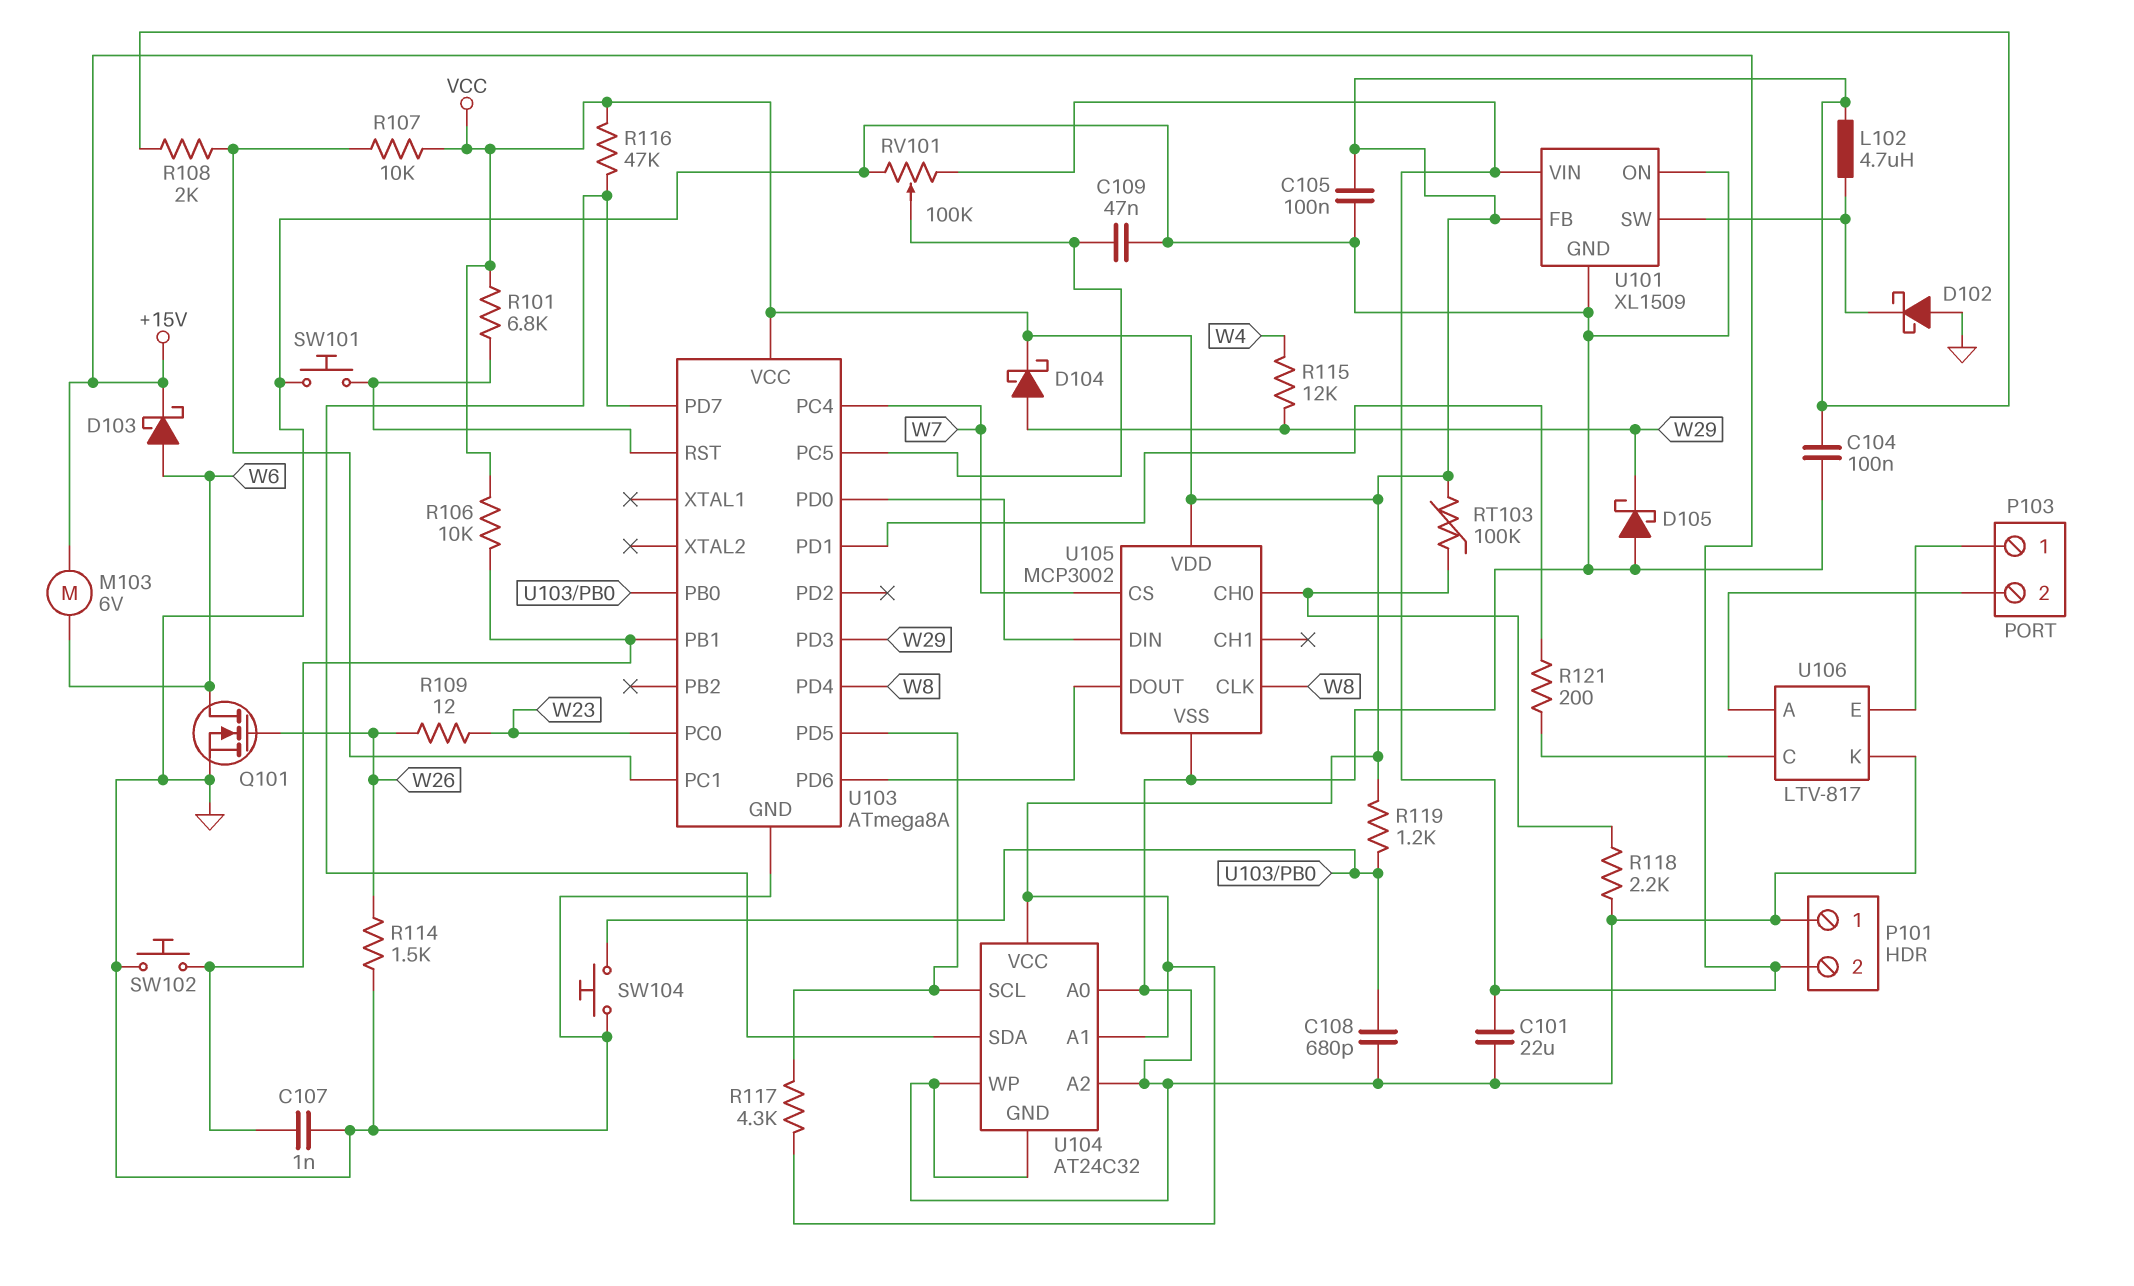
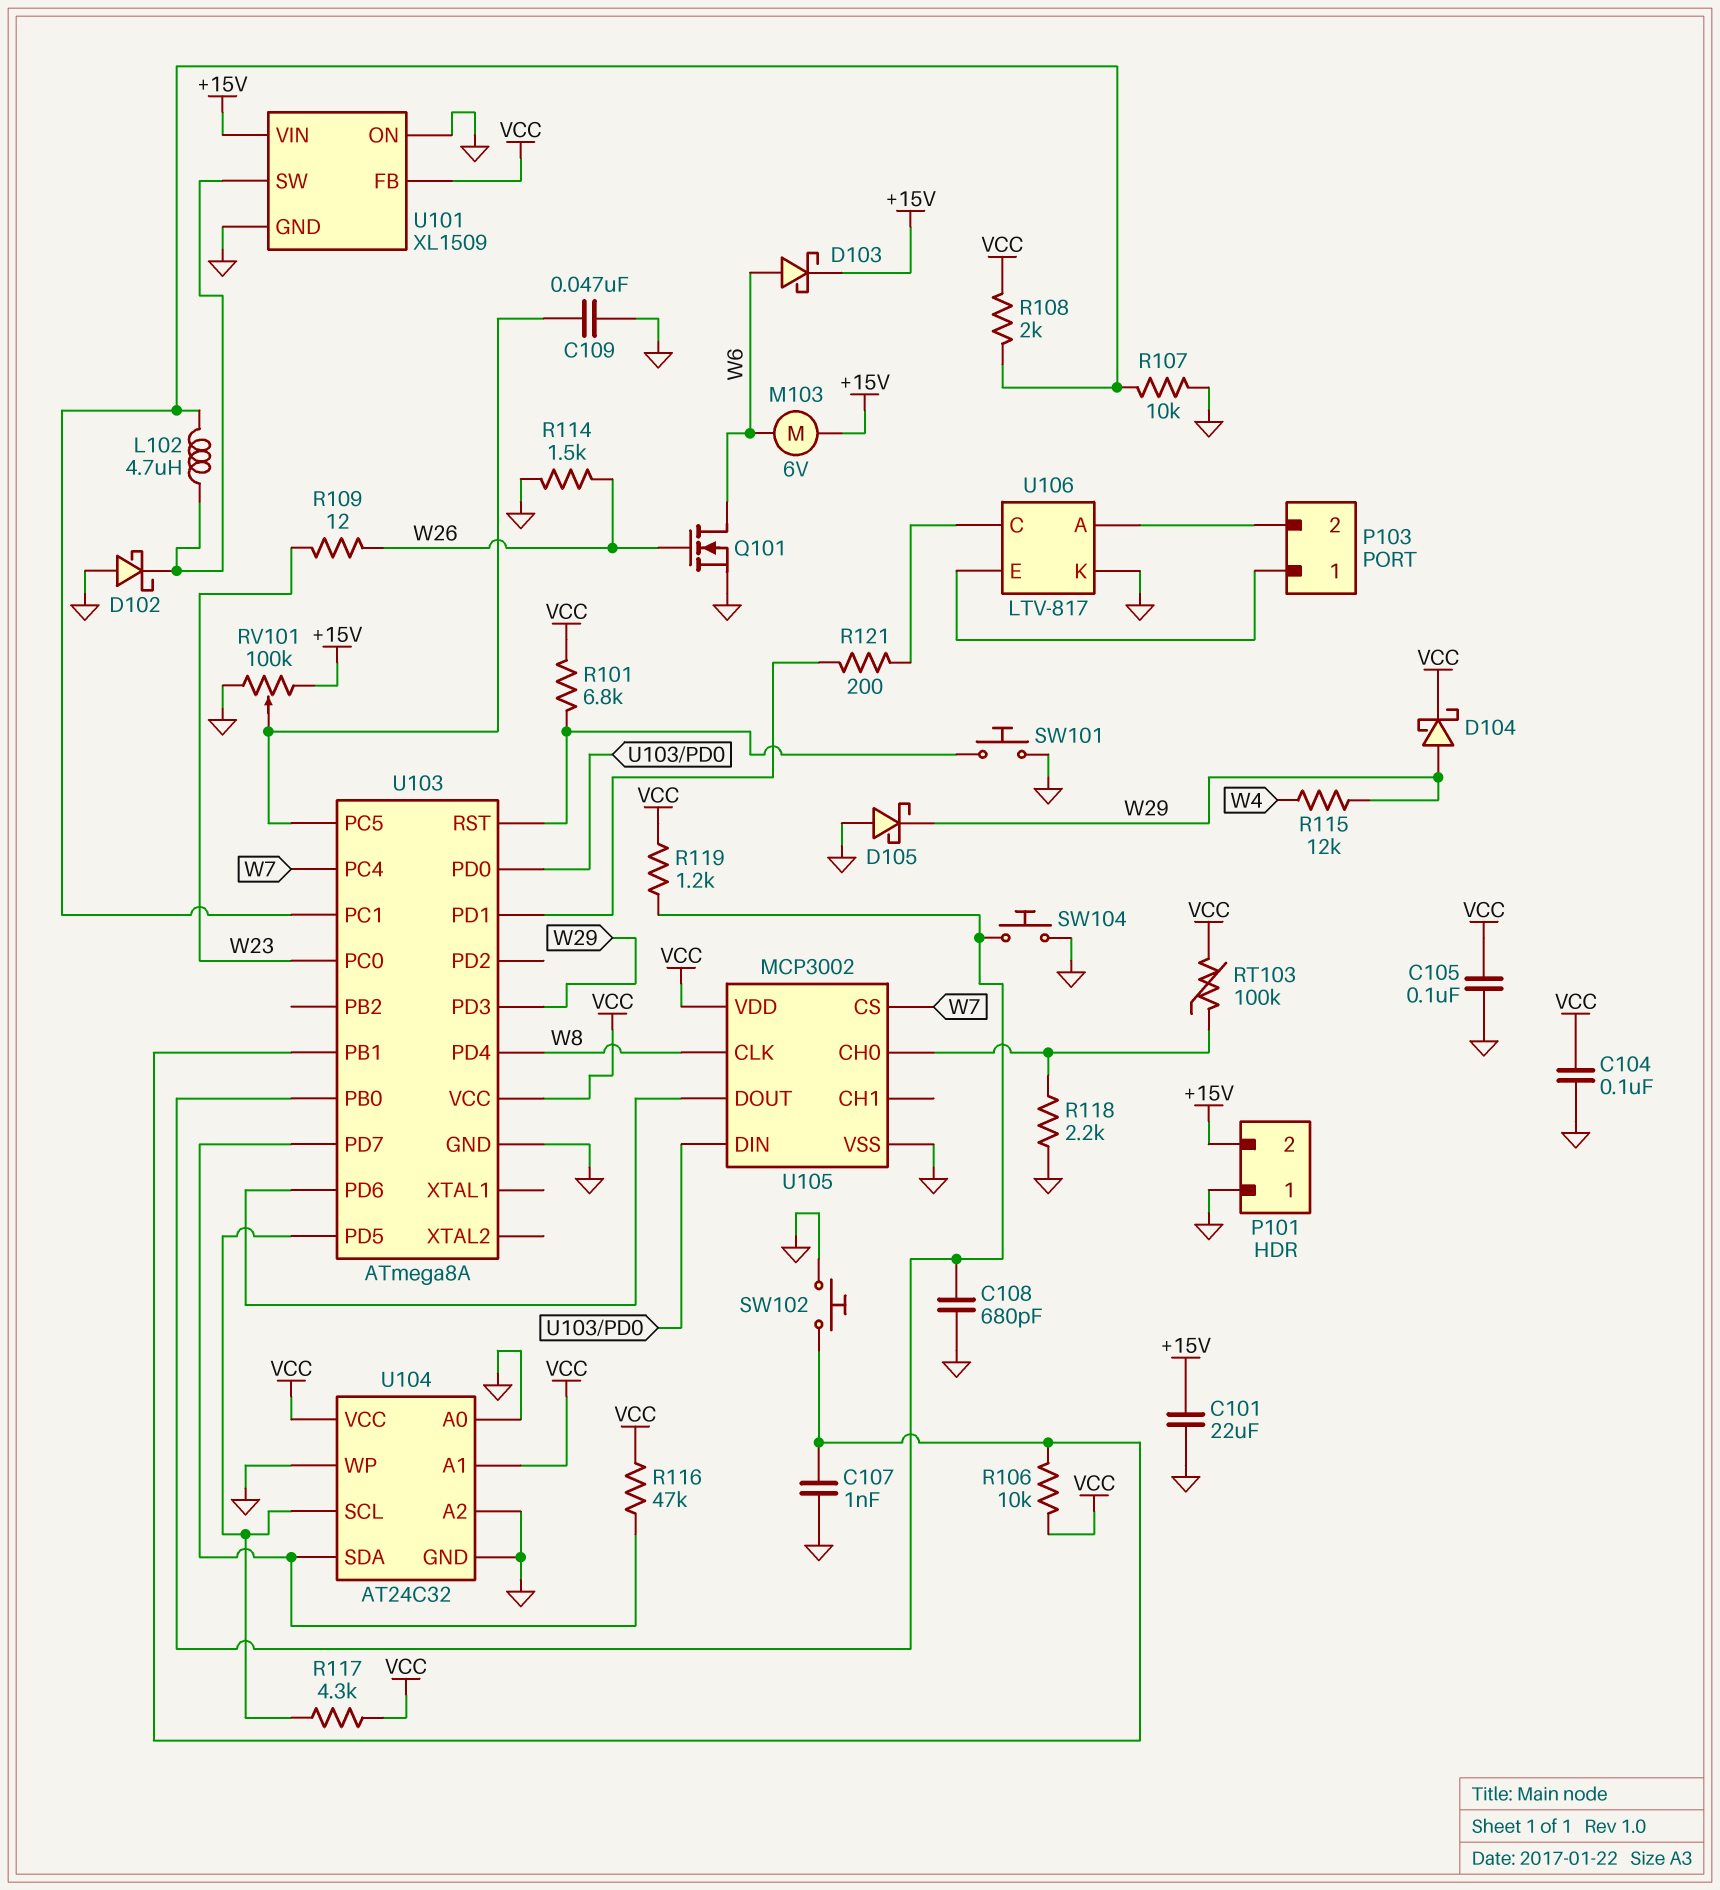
L102: 4.7uH (U101/SW, VCC) -> 4.7uH (U101/SW, U103/PC1)
R107: 10k (U103/PC1, VCC) -> 10k (GND, U103/PC1)

